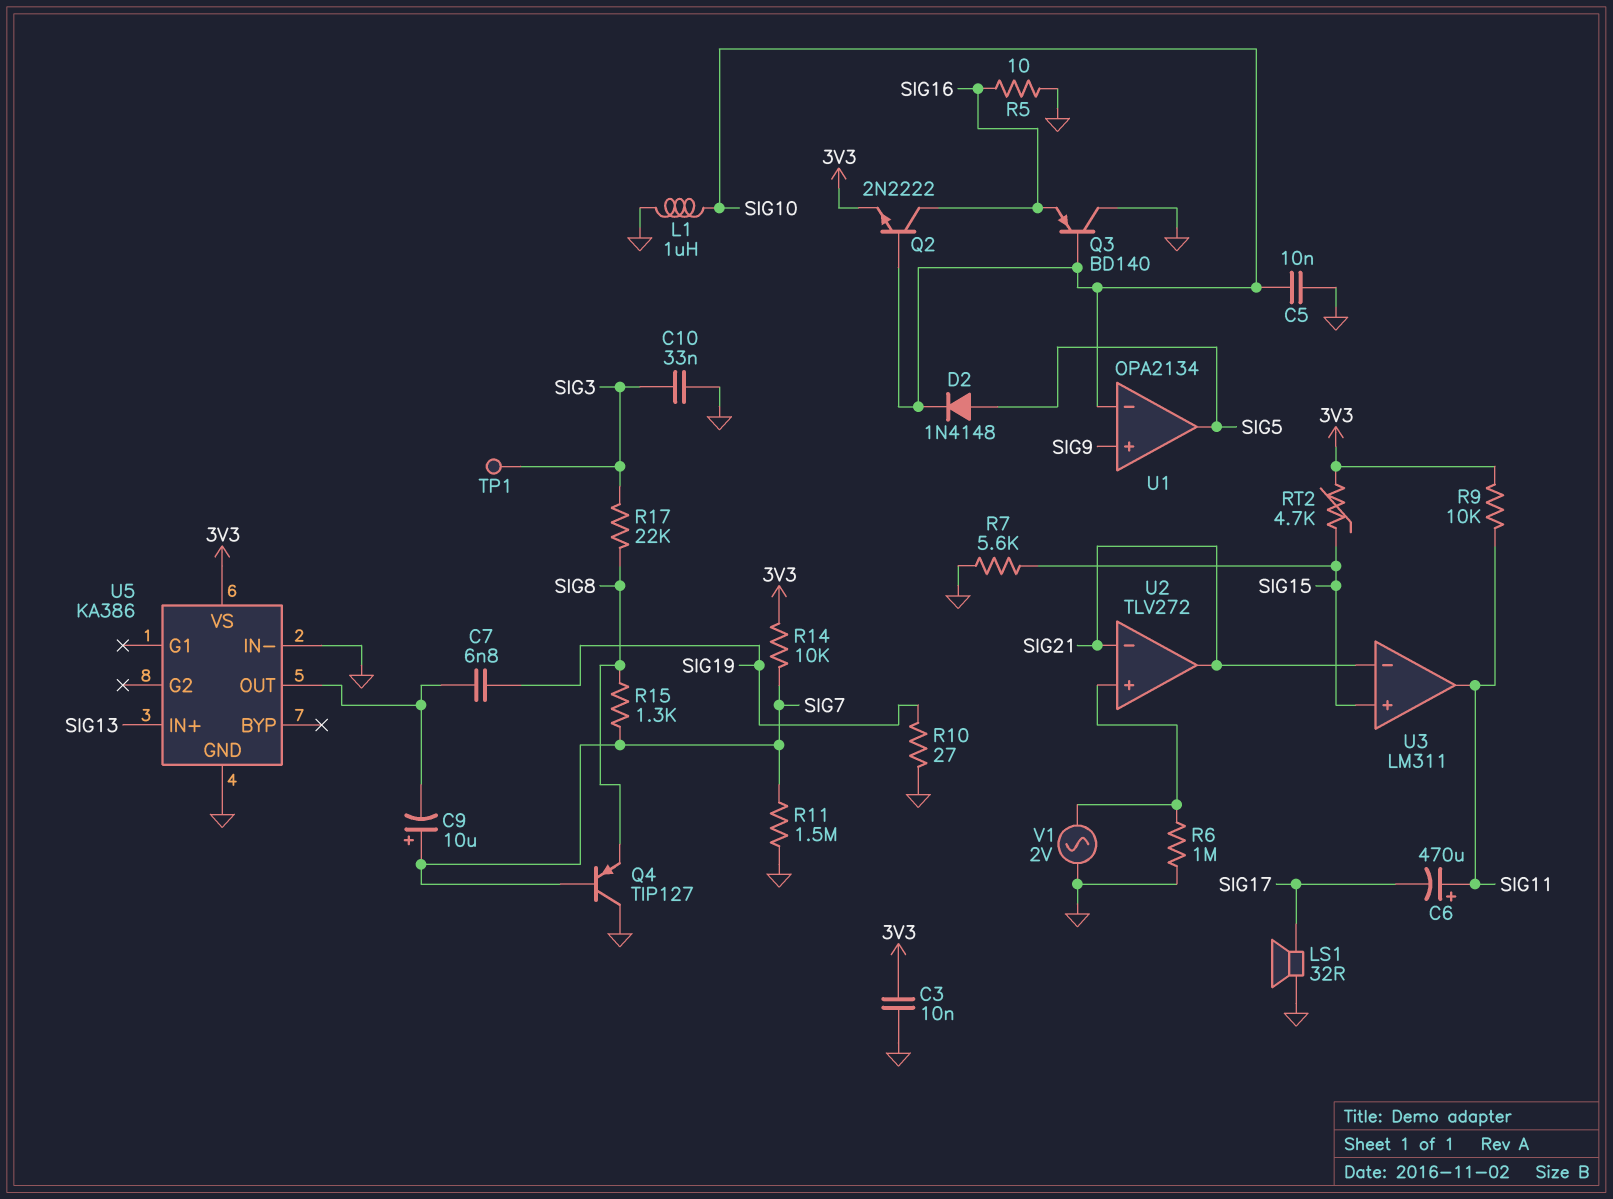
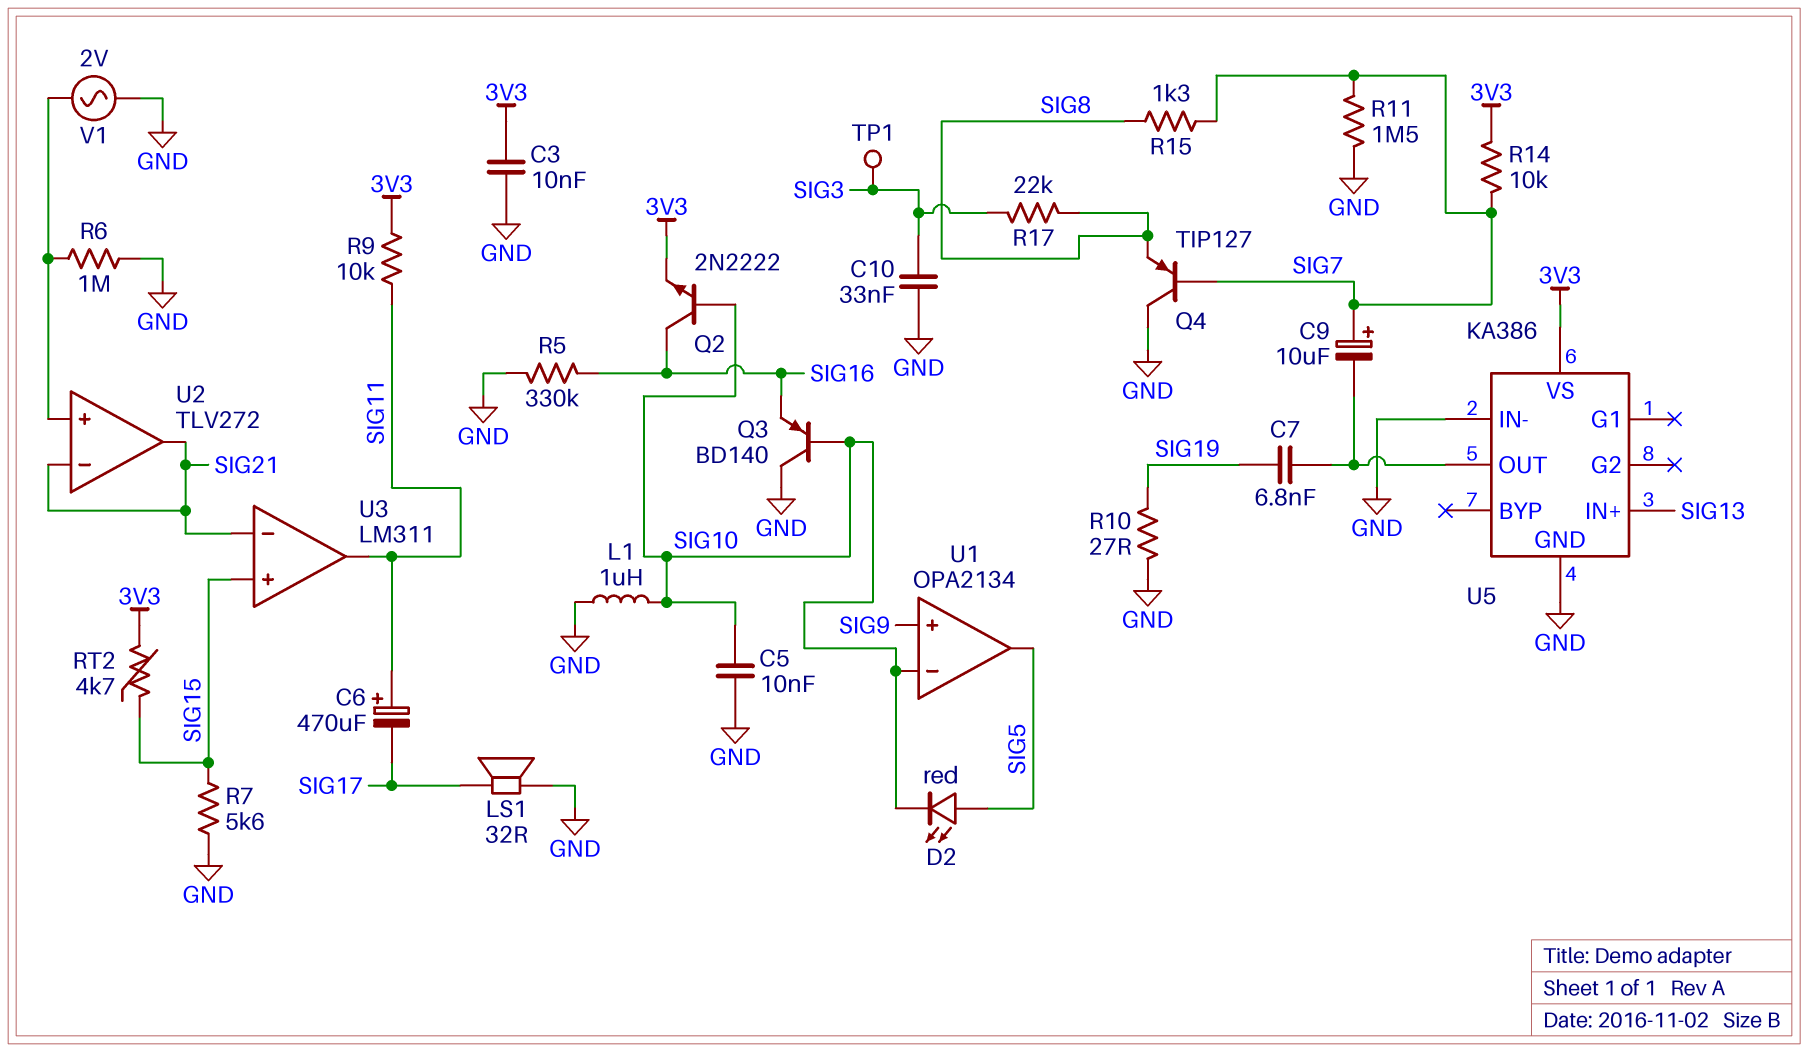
D2: diode 1N4148 (A SIG5, K SIG10) -> LED red (A SIG5, K SIG10)
R5: 10 (GND, SIG16) -> 330k (GND, SIG16)

